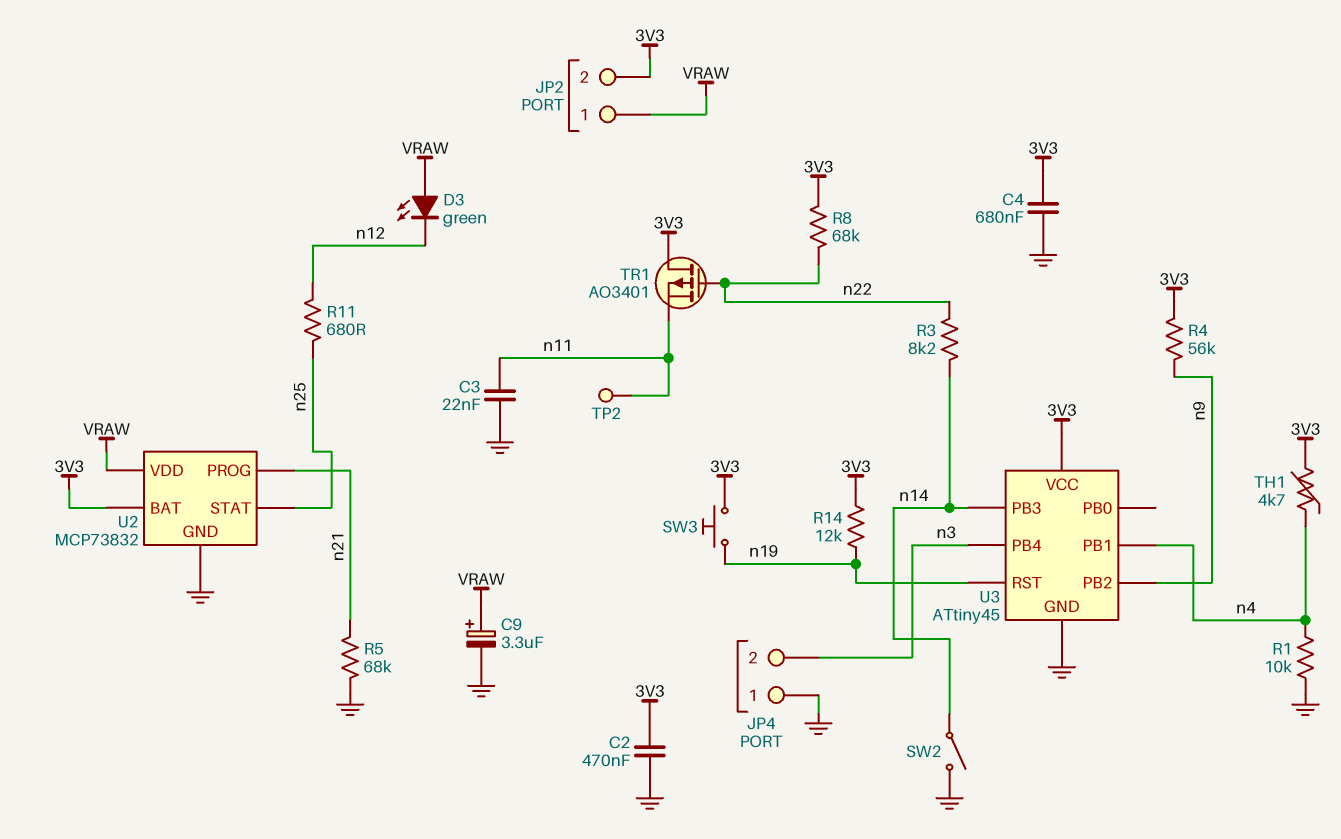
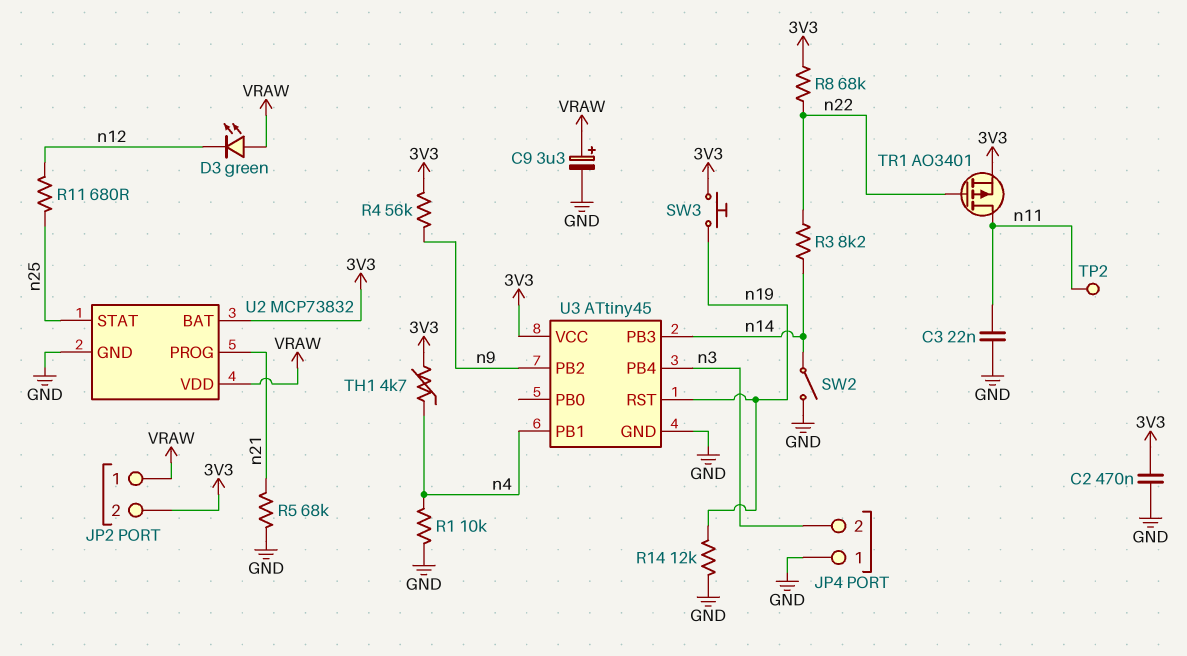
C4: 680nF (3V3, GND) -> none
R14: 12k (3V3, n19) -> 12k (GND, n19)
TR1: PMOS AO3401 (G n22, D 3V3, S n11) -> PMOS AO3401 (G n22, D n11, S 3V3)

